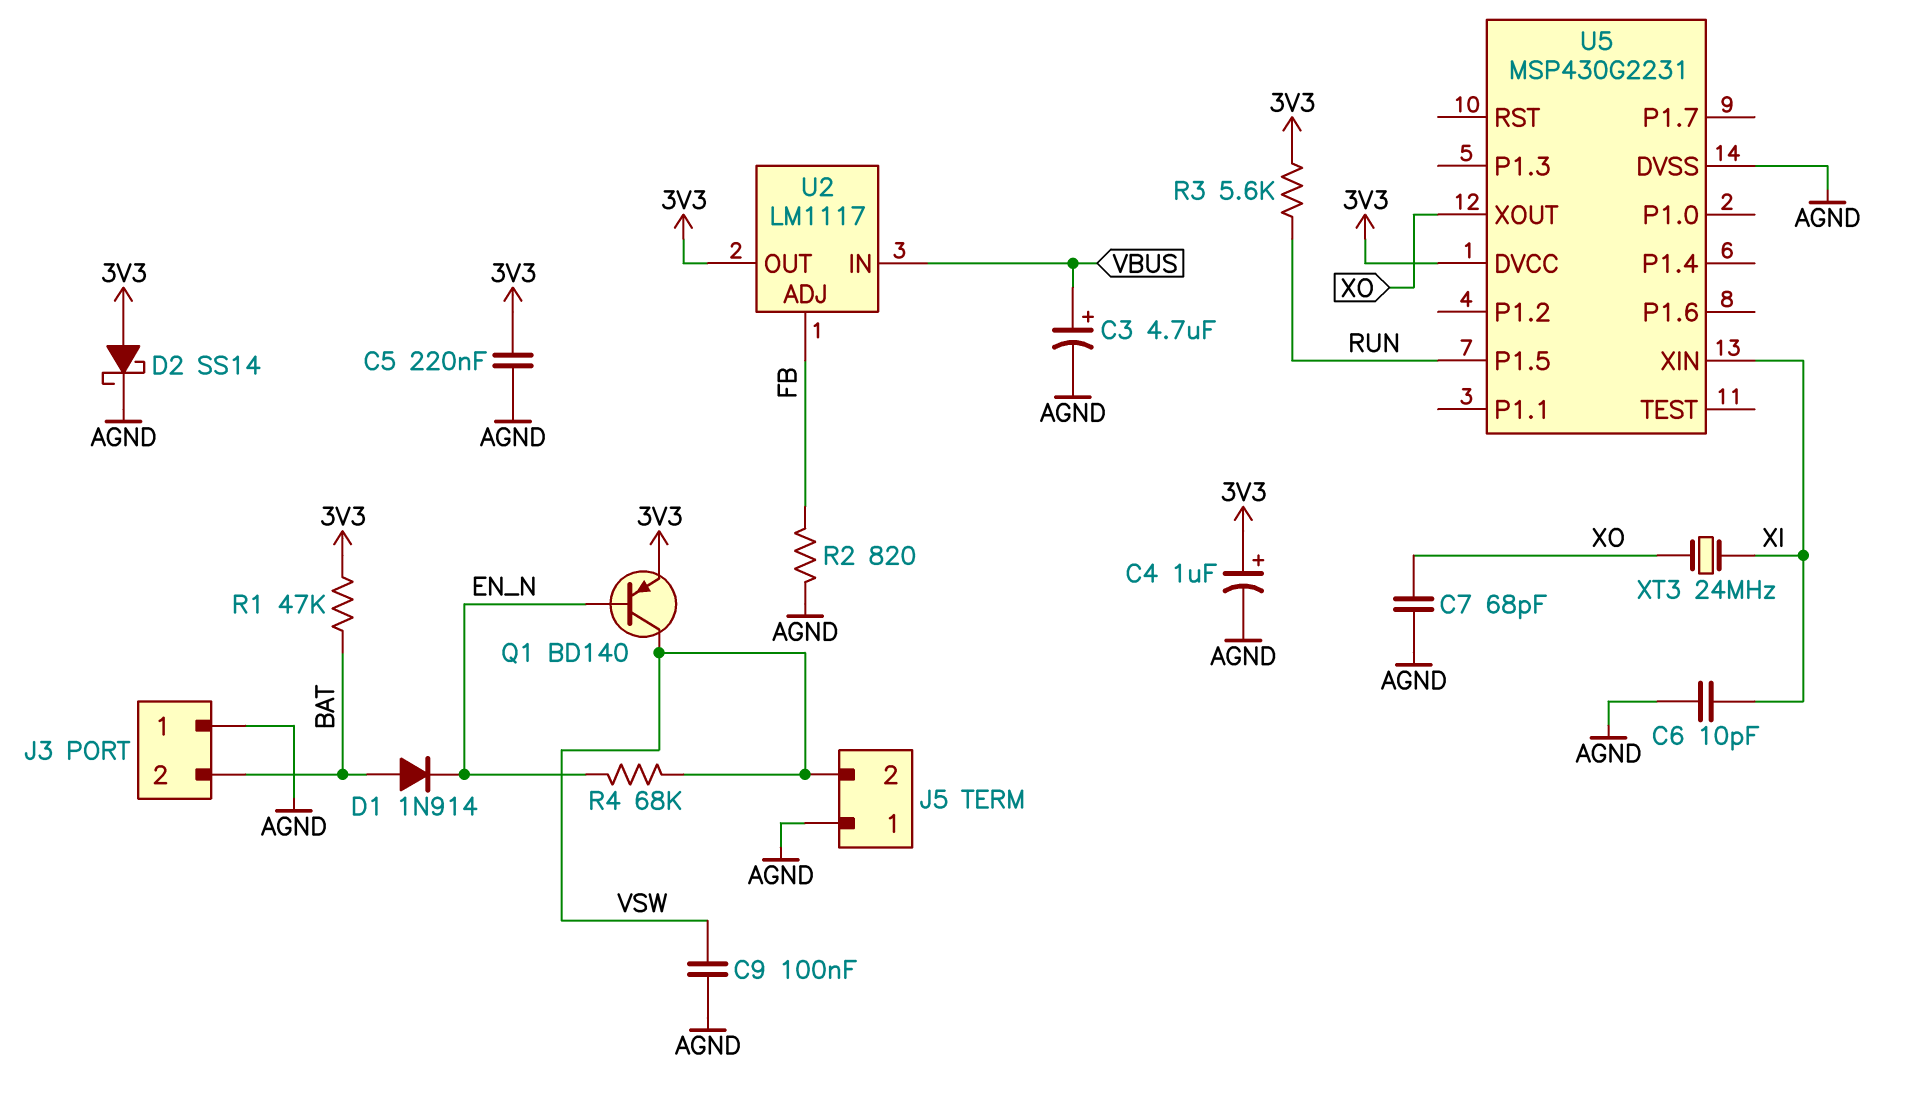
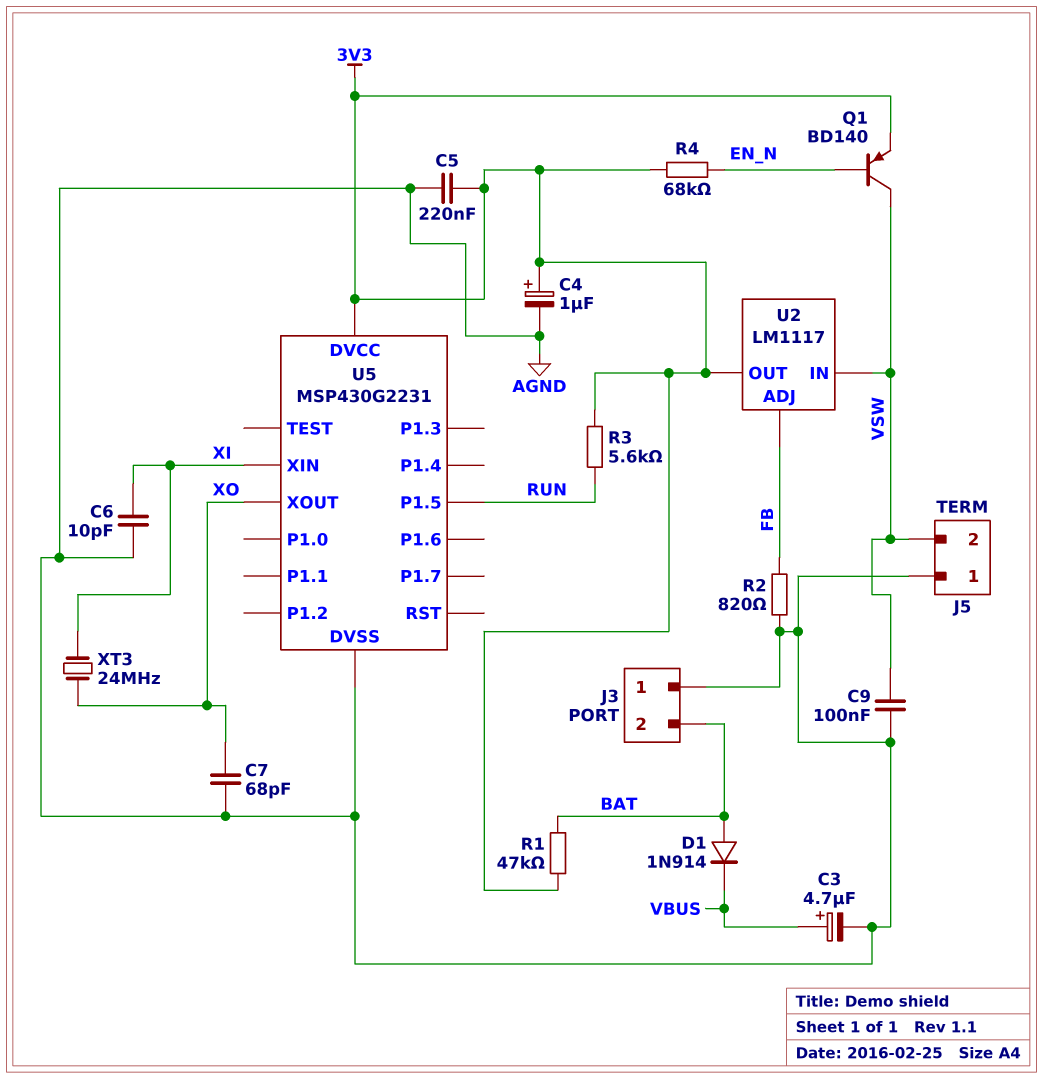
D1: diode 1N914 (A BAT, K EN_N) -> diode 1N914 (A BAT, K VBUS)
D2: schottky SS14 (A 3V3, K AGND) -> none
R4: 68k (EN_N, VSW) -> 68k (3V3, EN_N)
U2 pin IN: VBUS -> VSW

